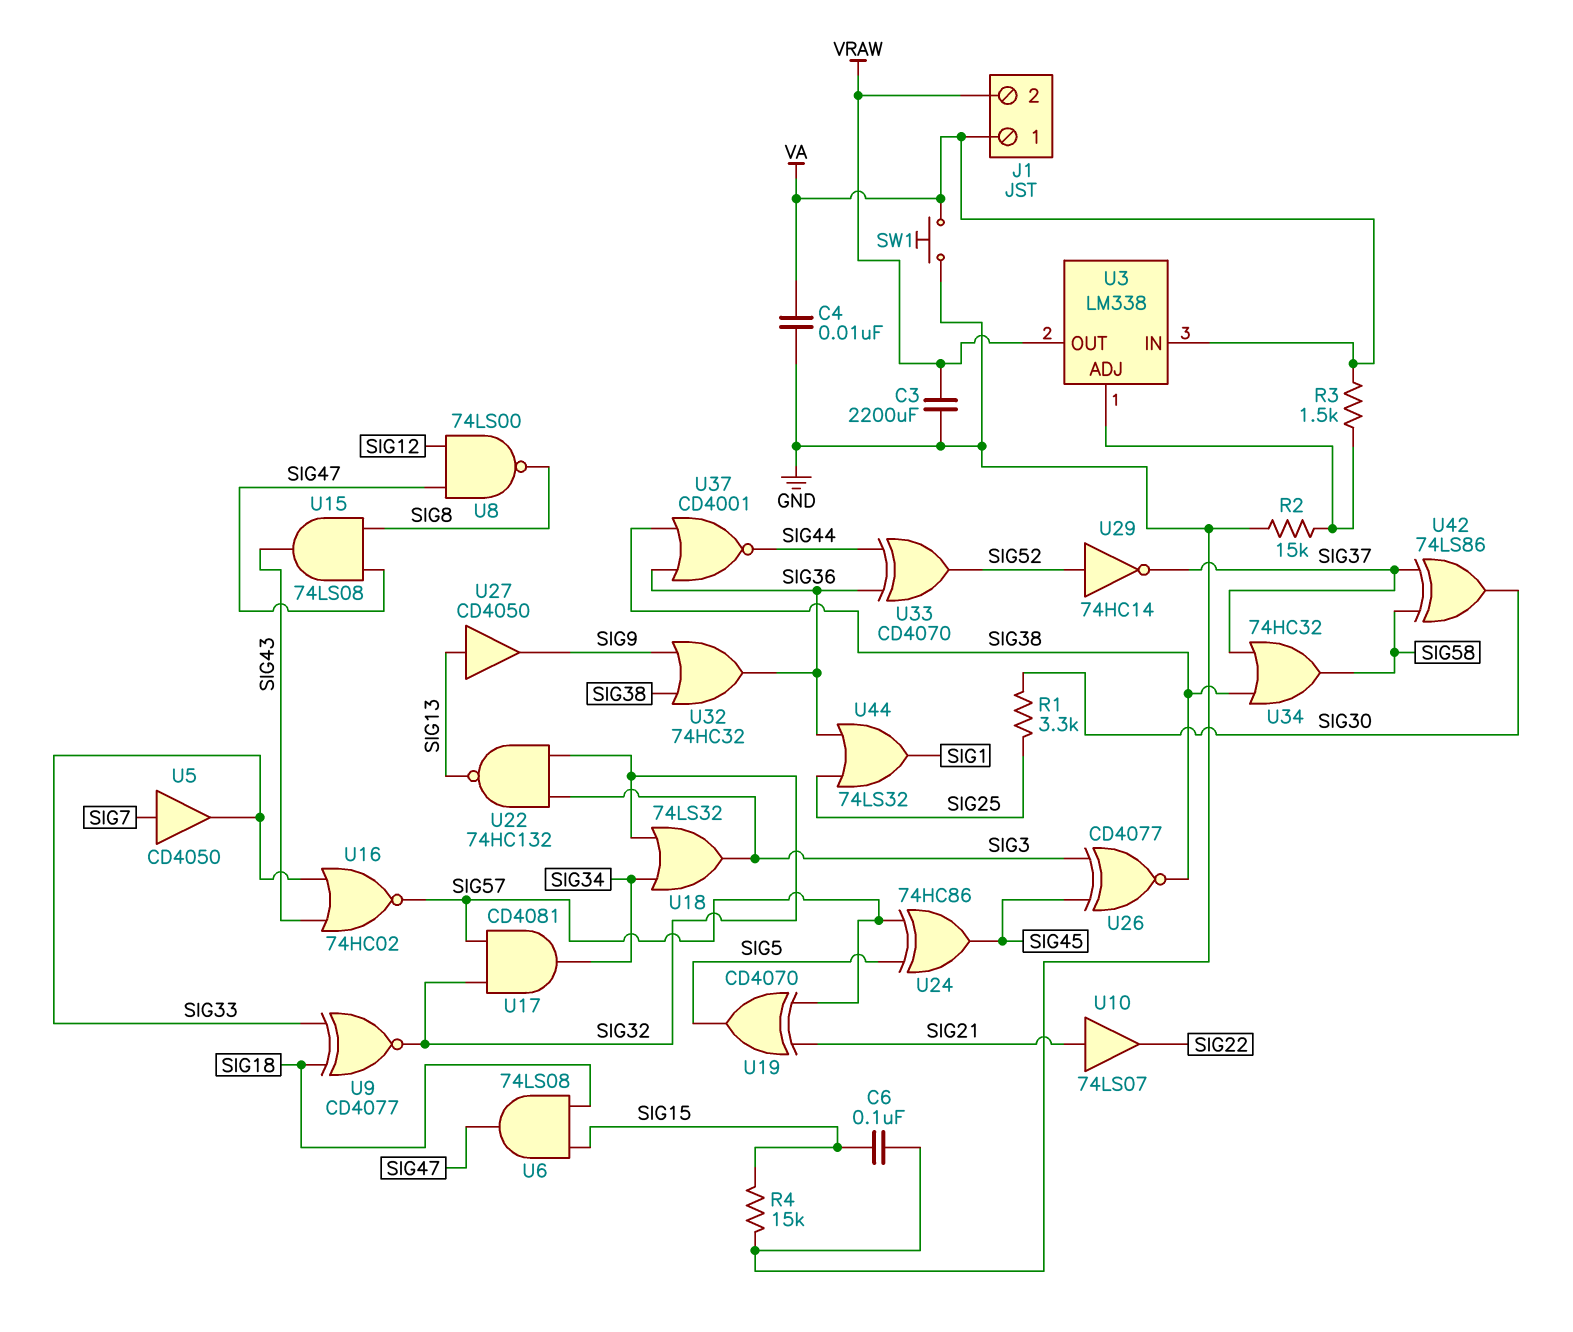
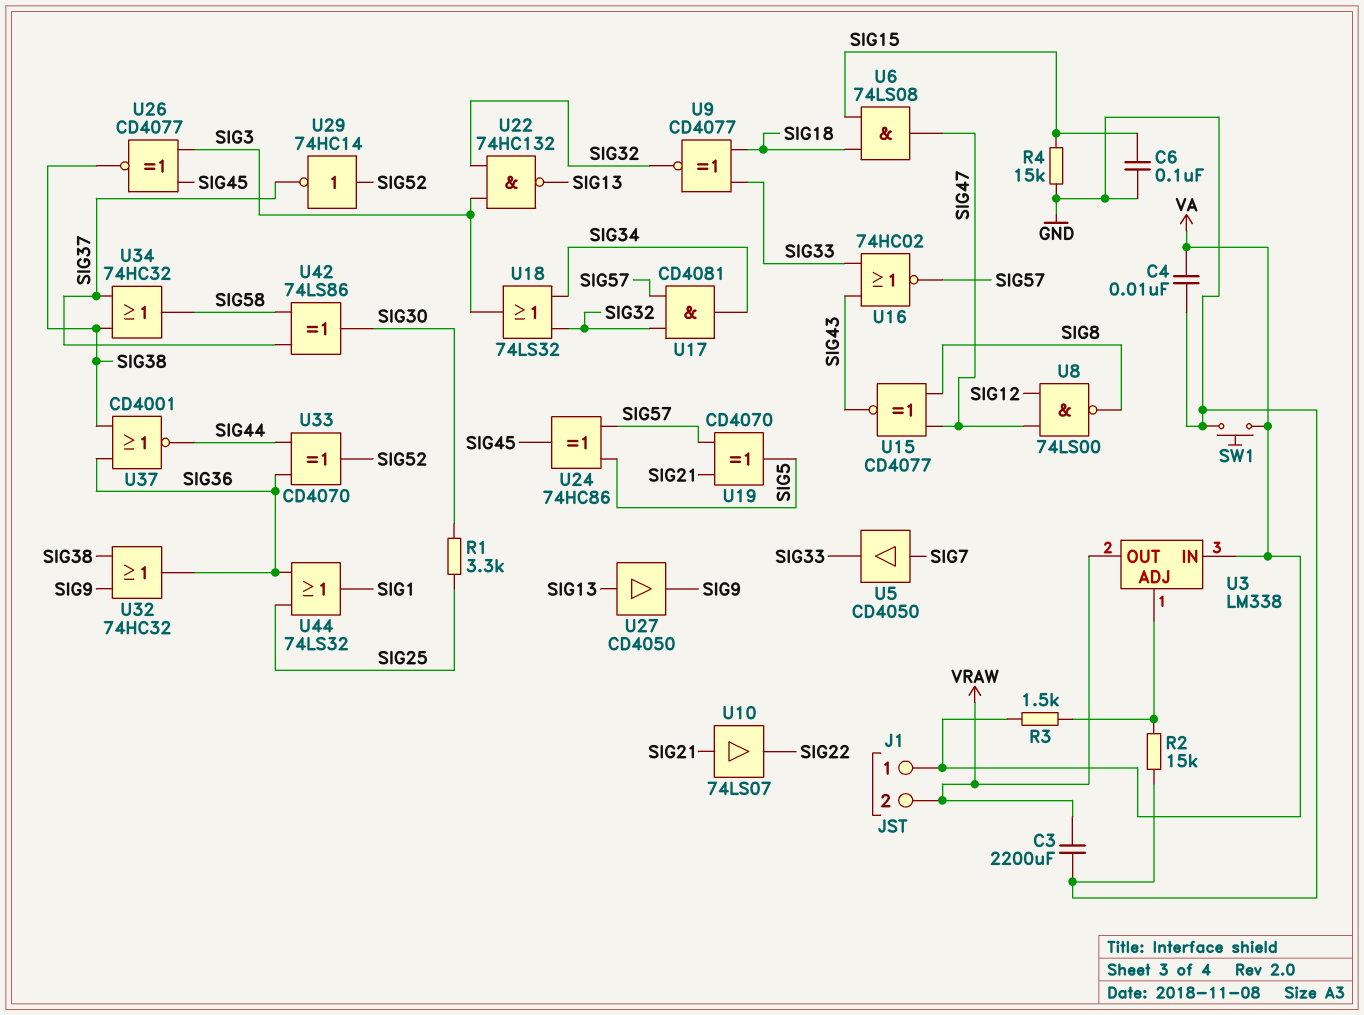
U15: AND 74LS08 (in SIG8, in SIG47, out SIG43) -> XNOR CD4077 (in SIG8, in SIG47, out SIG43)

